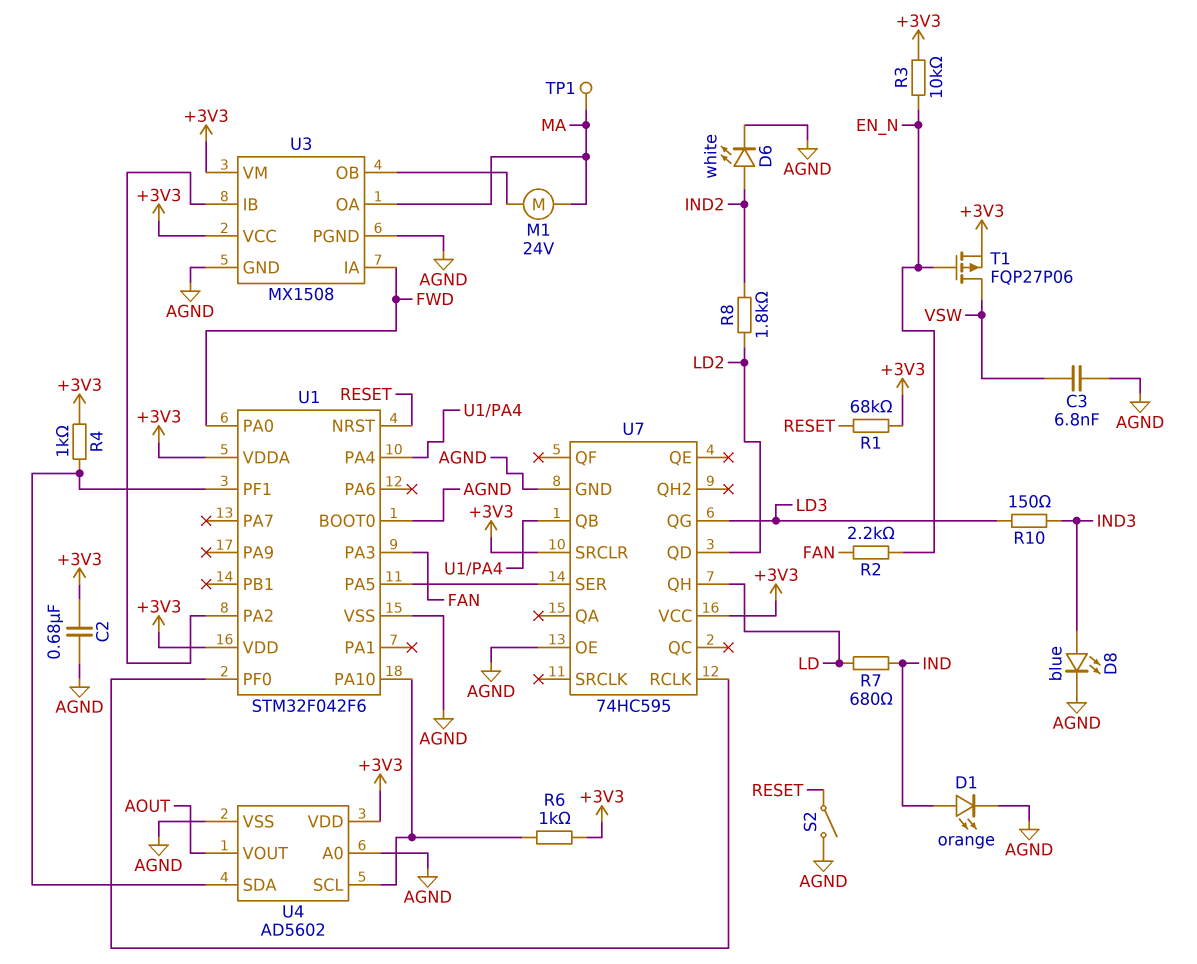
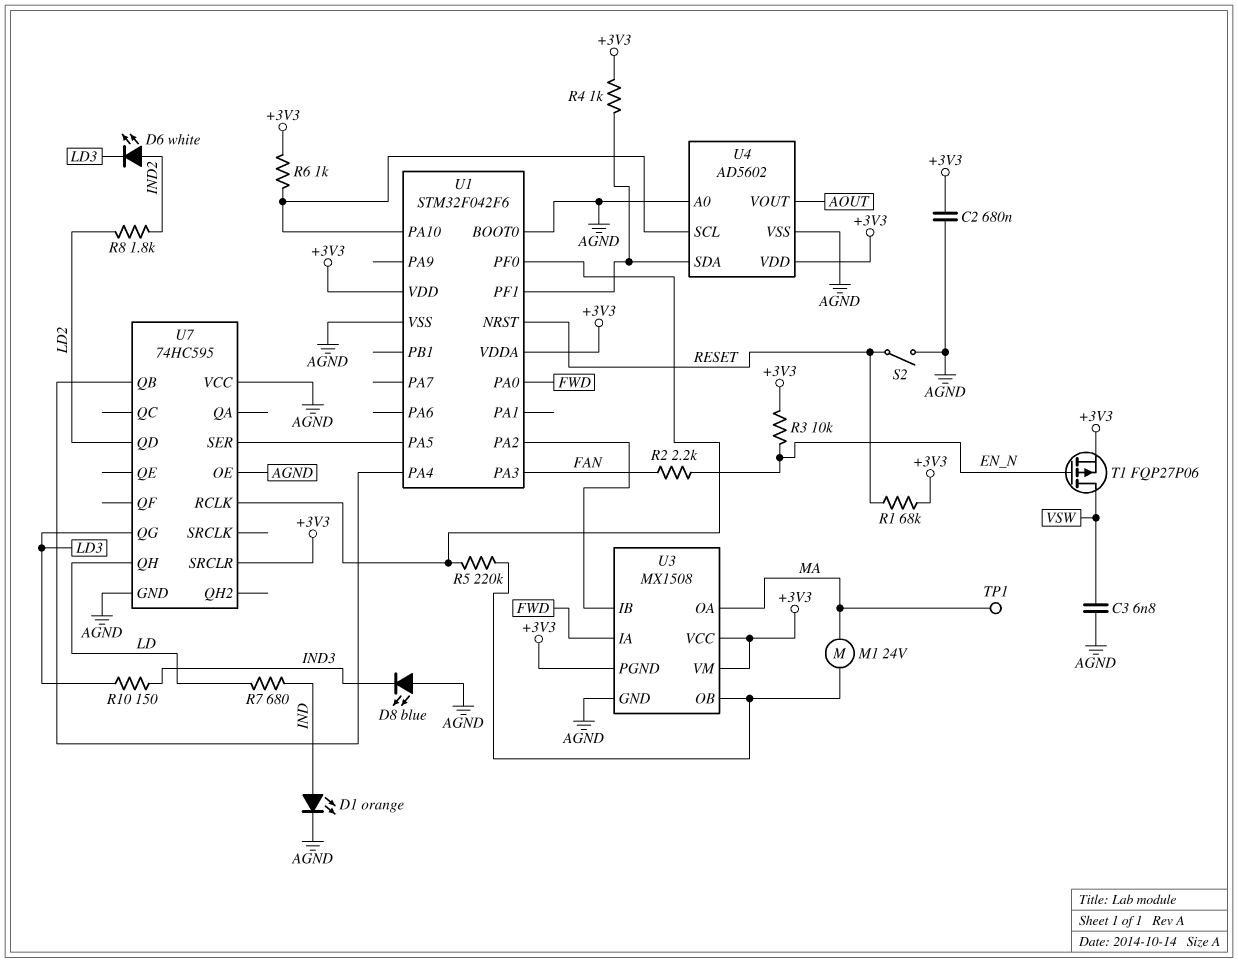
D6: LED white (A IND2, K AGND) -> LED white (A IND2, K LD3)
D8: LED blue (A IND3, K AGND) -> LED blue (A AGND, K IND3)
R5: none -> 220k (U1/PF0, U3/OB)
U3 pin PGND: AGND -> +3V3
U7 pin VCC: +3V3 -> AGND

